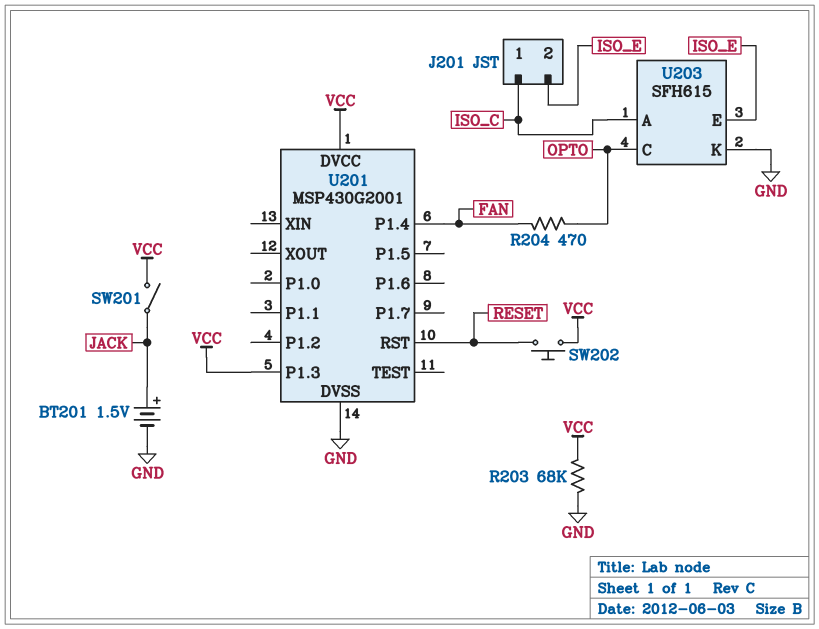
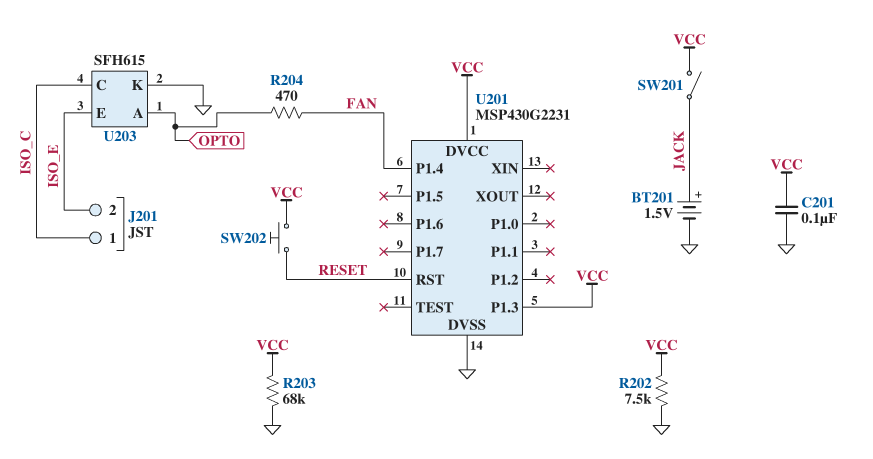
C201: none -> 100nF (GND, VCC)
R202: none -> 7.5k (GND, VCC)
U201: MSP430G2001 -> MSP430G2231
U203 pin A: ISO_C -> OPTO
U203 pin C: OPTO -> ISO_C

